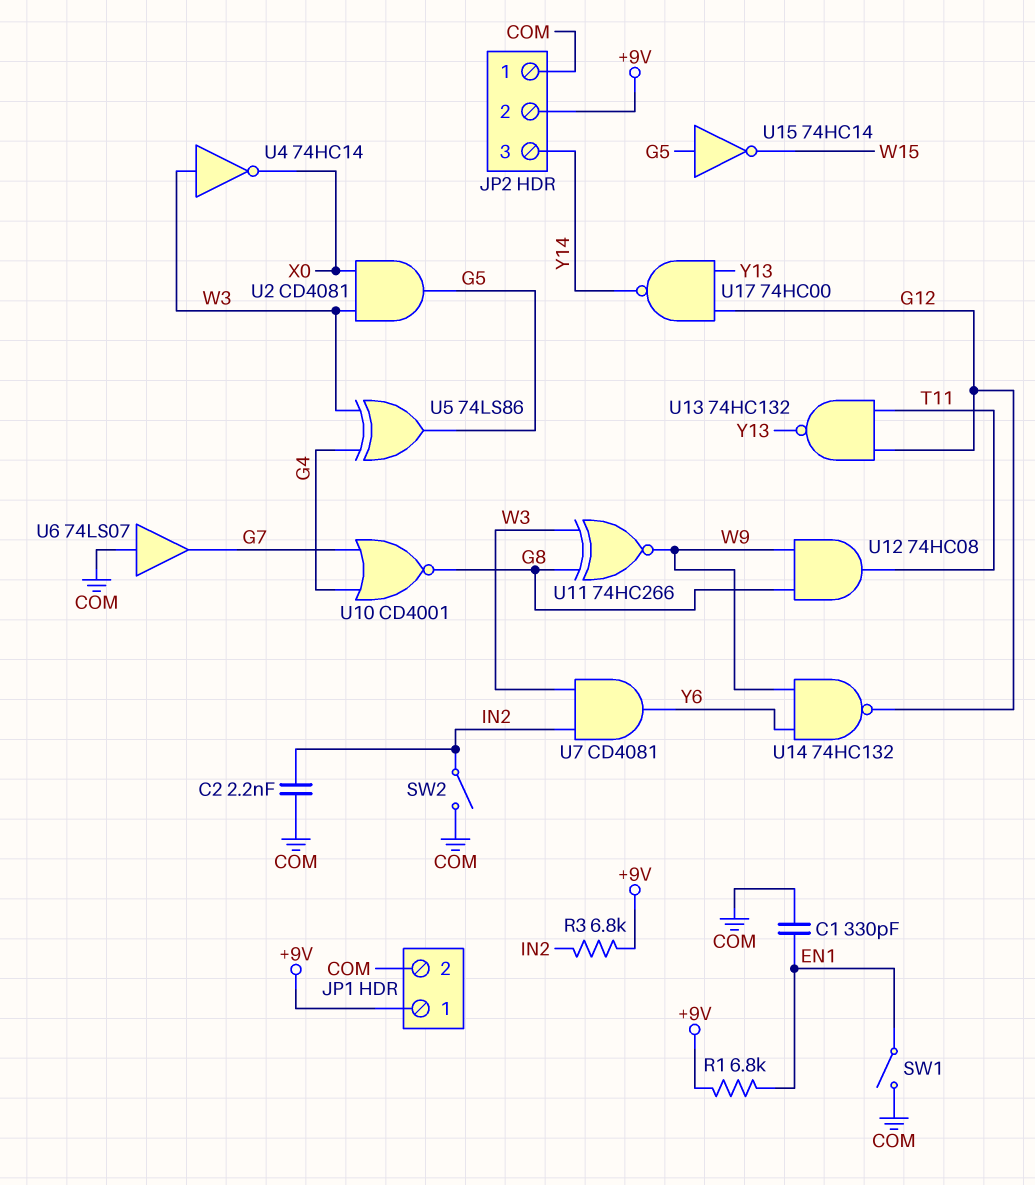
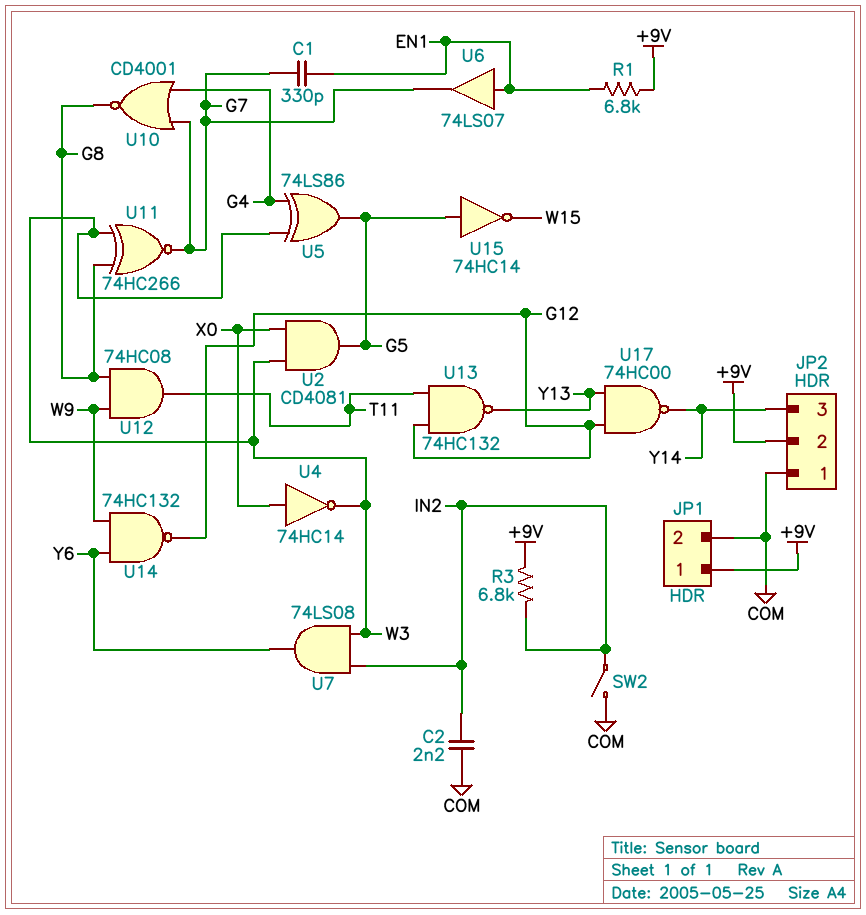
C1: 330pF (COM, EN1) -> 330pF (EN1, G7)
SW1: switch (COM, EN1) -> none
U4: NOT 74HC14 (in W3, out X0) -> NOT 74HC14 (in X0, out W3)
U6: buffer 74LS07 (in COM, out G7) -> buffer 74LS07 (in EN1, out G7)
U7: AND CD4081 (in IN2, in W3, out Y6) -> AND 74LS08 (in IN2, in W3, out Y6)
U11: XNOR 74HC266 (in G8, in W3, out W9) -> XNOR 74HC266 (in G8, in W3, out G7)

